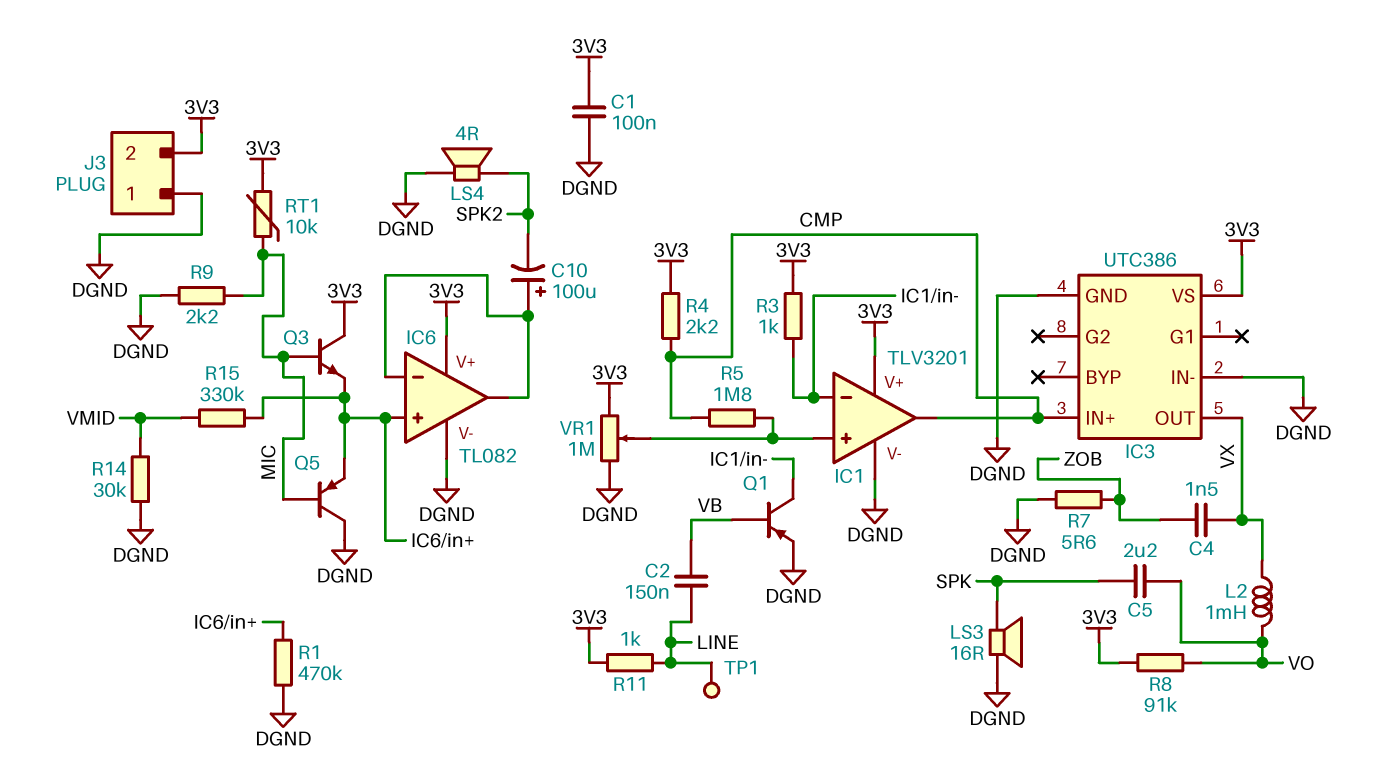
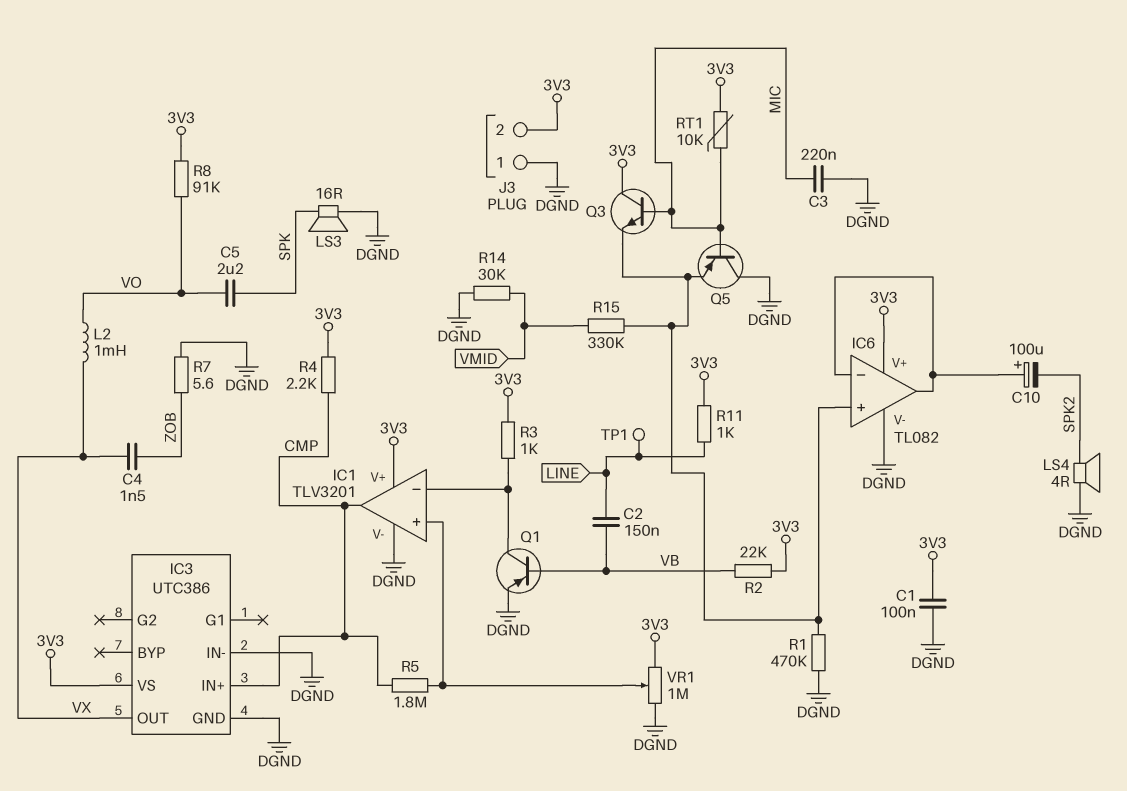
C3: none -> 220nF (DGND, MIC)
R2: none -> 22k (3V3, VB)
R9: 2.2k (DGND, MIC) -> none

